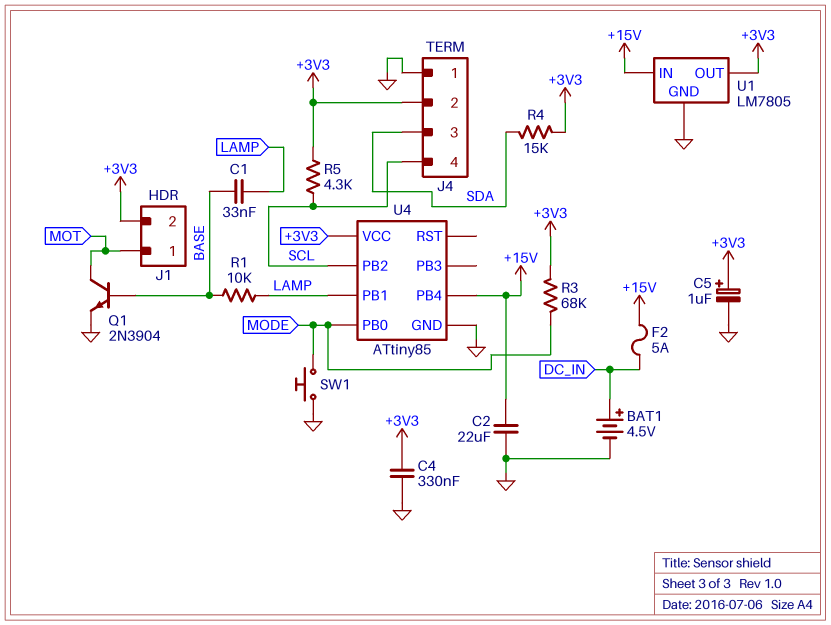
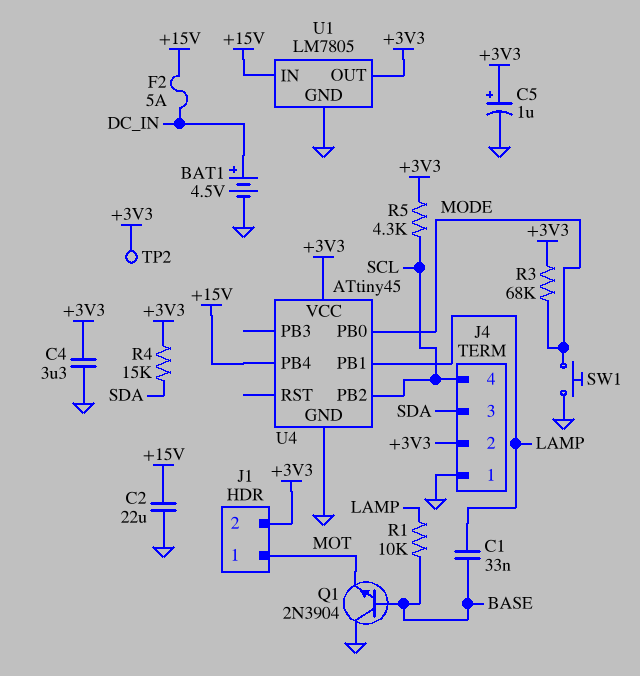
C4: 330nF (+3V3, GND) -> 3.3uF (+3V3, GND)
Q1: NPN 2N3904 (B BASE, C MOT, E GND) -> NPN 2N3904 (B BASE, C GND, E MOT)
TP2: none -> test point (+3V3)
U4: ATtiny85 -> ATtiny45

